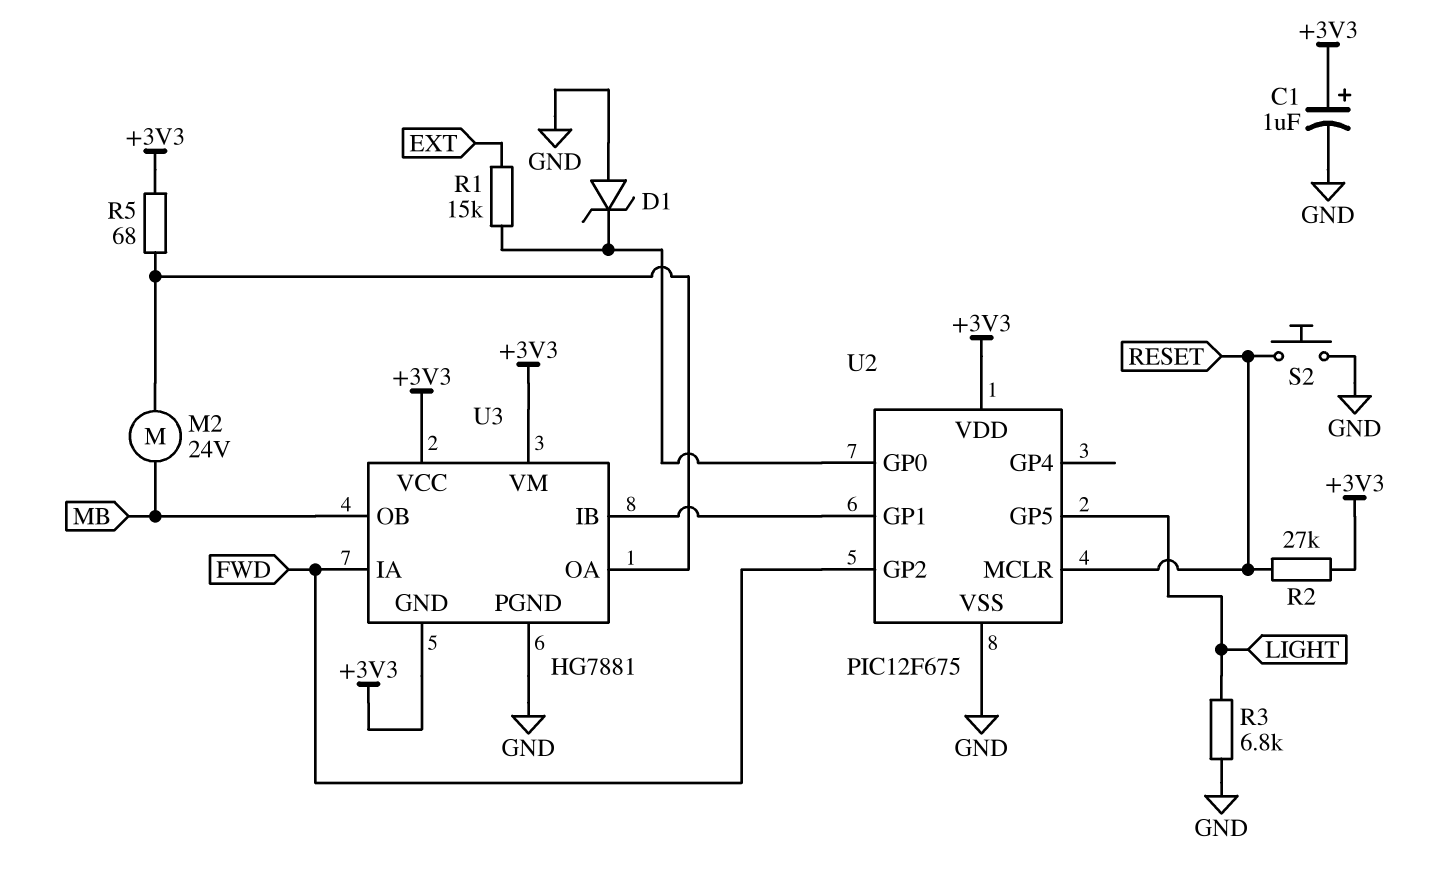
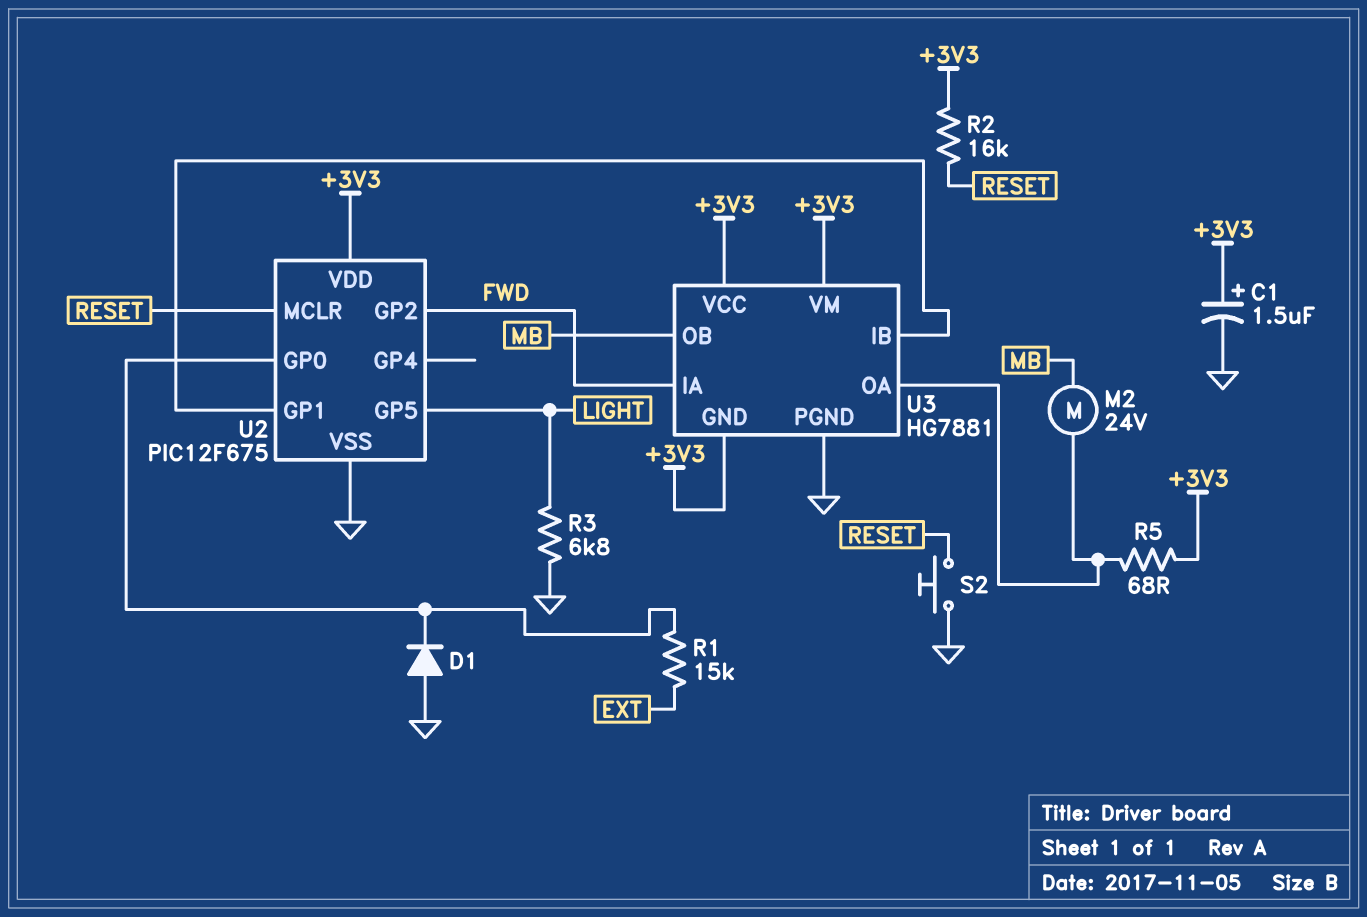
C1: 1uF (plus +3V3, minus GND) -> 1.5uF (plus +3V3, minus GND)
D1: zener (A GND, K U2/GP0) -> diode (A GND, K U2/GP0)
R2: 27k (+3V3, RESET) -> 16k (+3V3, RESET)

